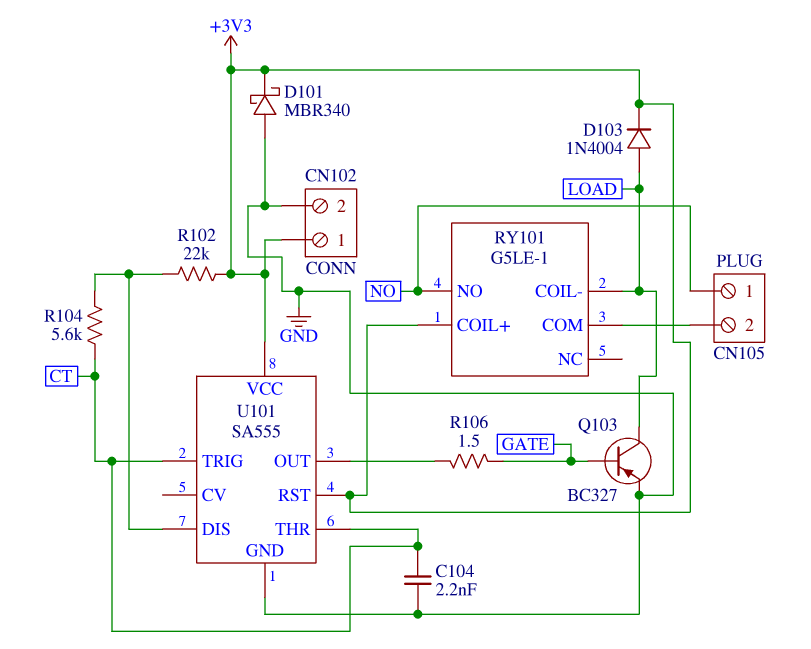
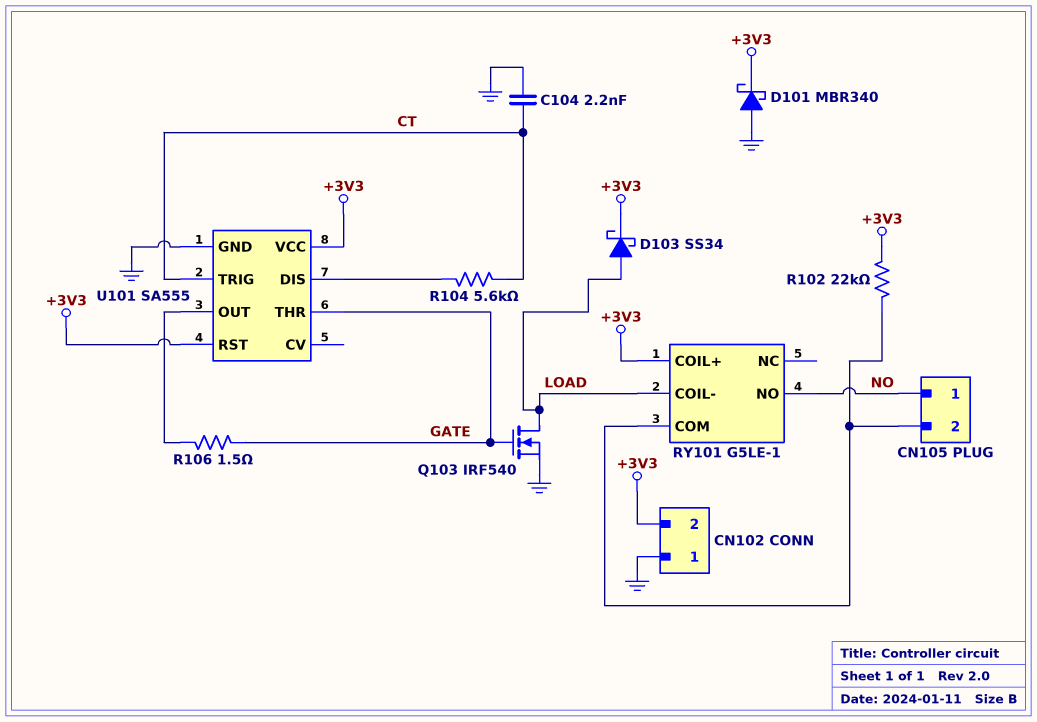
CN102 pin 1: +3V3 -> GND
CN102 pin 2: GND -> +3V3
D103: diode 1N4004 (A LOAD, K +3V3) -> schottky SS34 (A LOAD, K +3V3)
Q103: PNP BC327 (B GATE, C LOAD, E GND) -> NMOS IRF540 (G GATE, D LOAD, S GND)
R102: 22k (+3V3, U101/DIS) -> 22k (+3V3, CN105/2)
U101 pin THR: CT -> GATE

